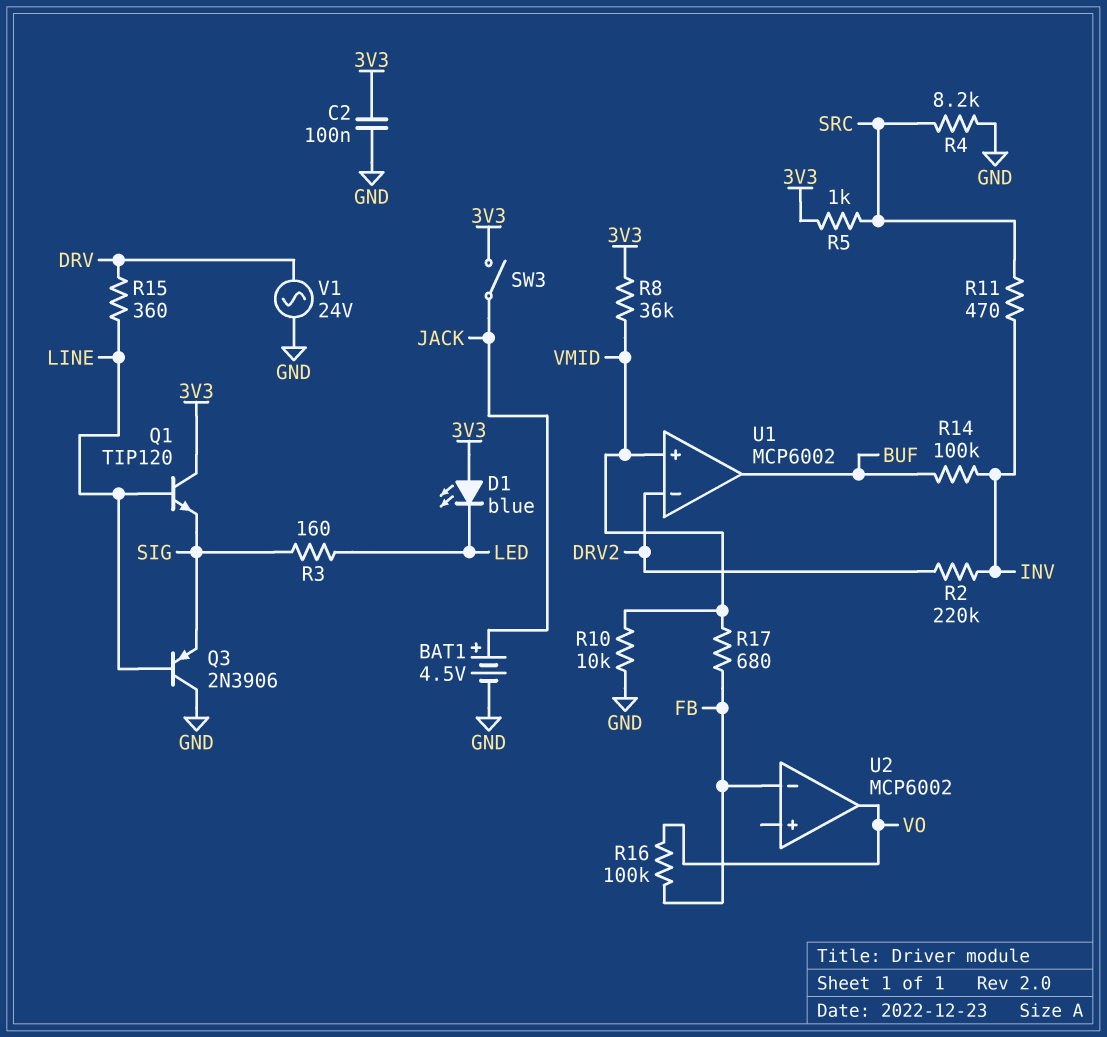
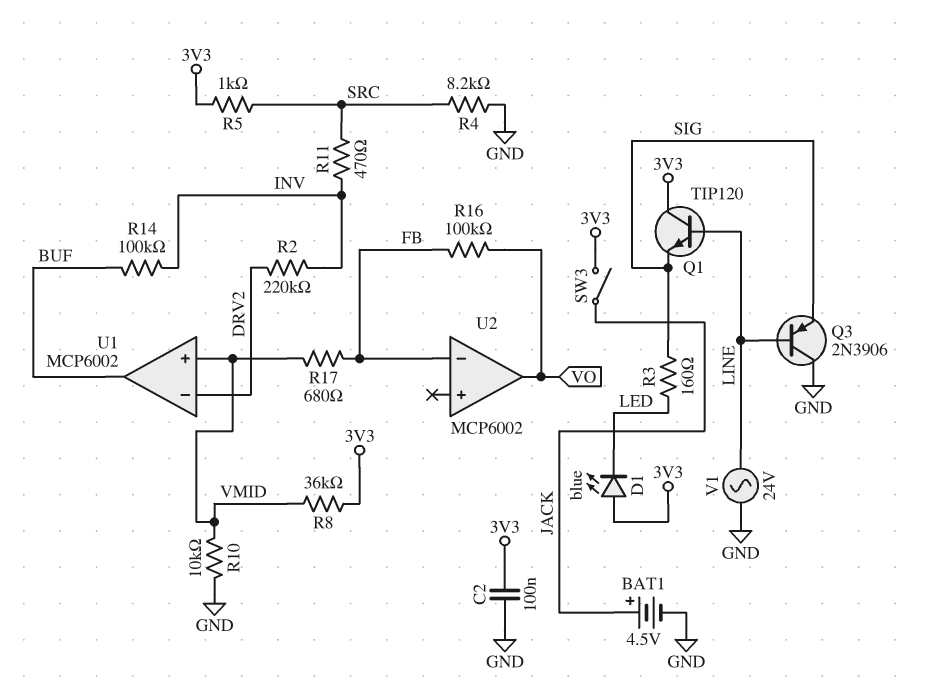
R15: 360 (DRV, LINE) -> none
V1: AC 24V (DRV, GND) -> AC 24V (GND, LINE)

